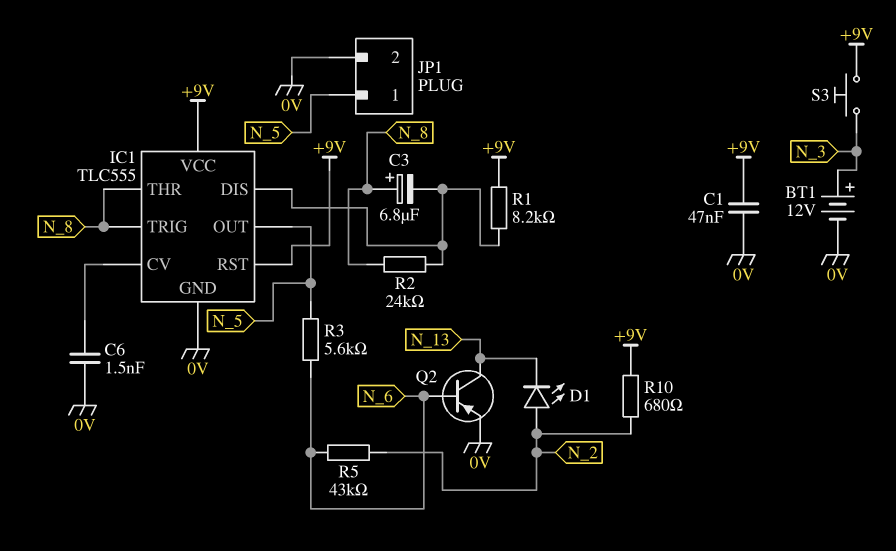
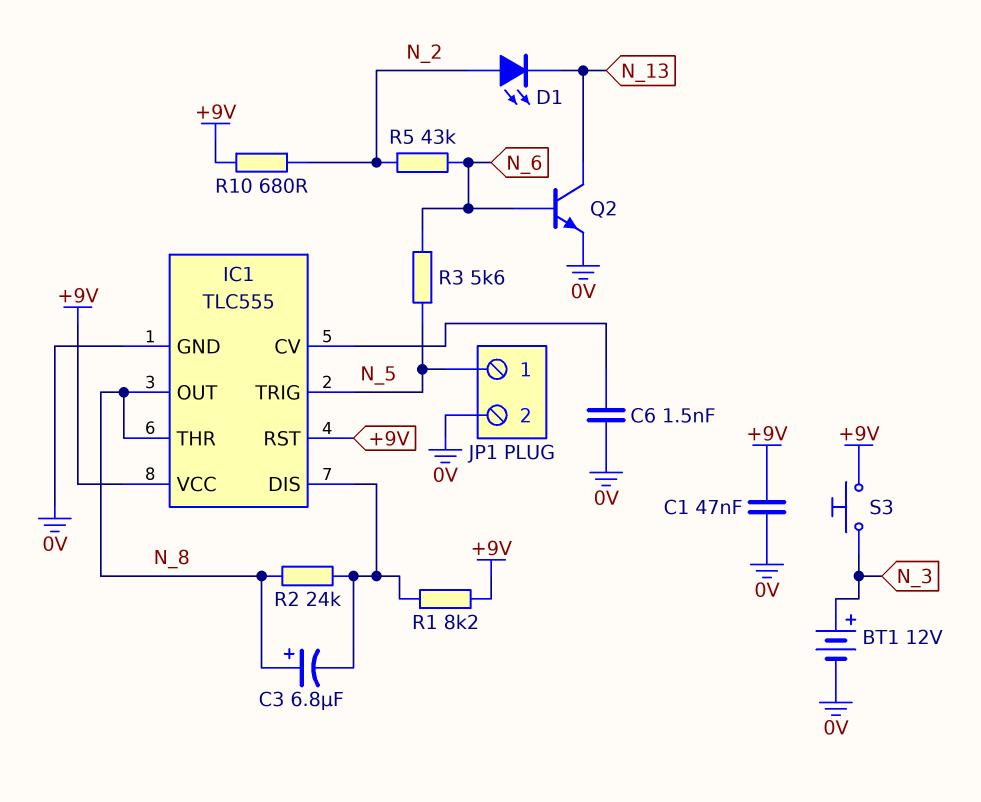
IC1 pin OUT: N_5 -> N_8
IC1 pin TRIG: N_8 -> N_5
Q2: PNP (B N_6, C N_13, E 0V) -> NPN (B N_6, C N_13, E 0V)

